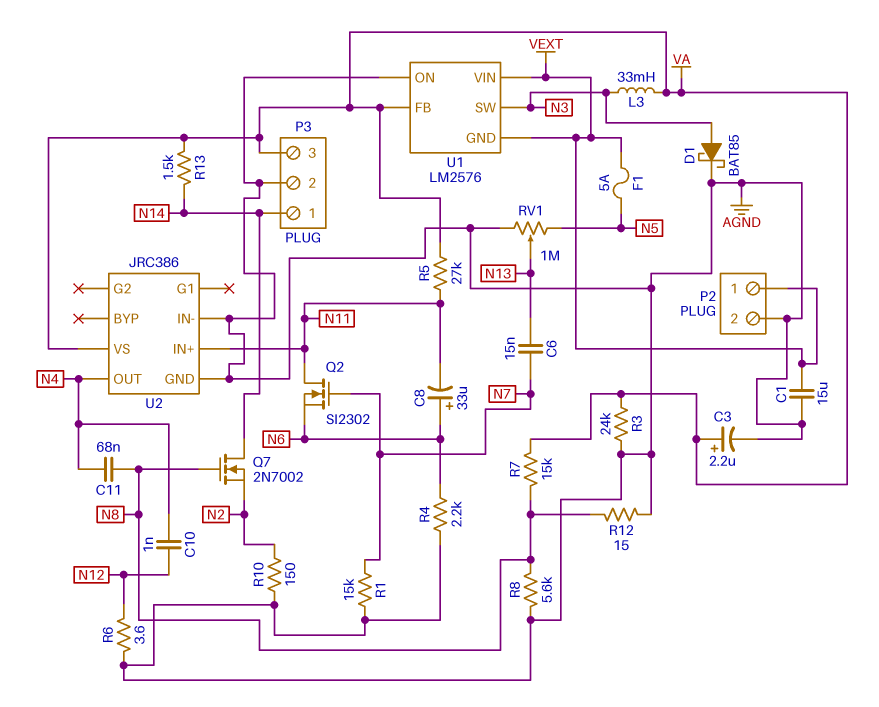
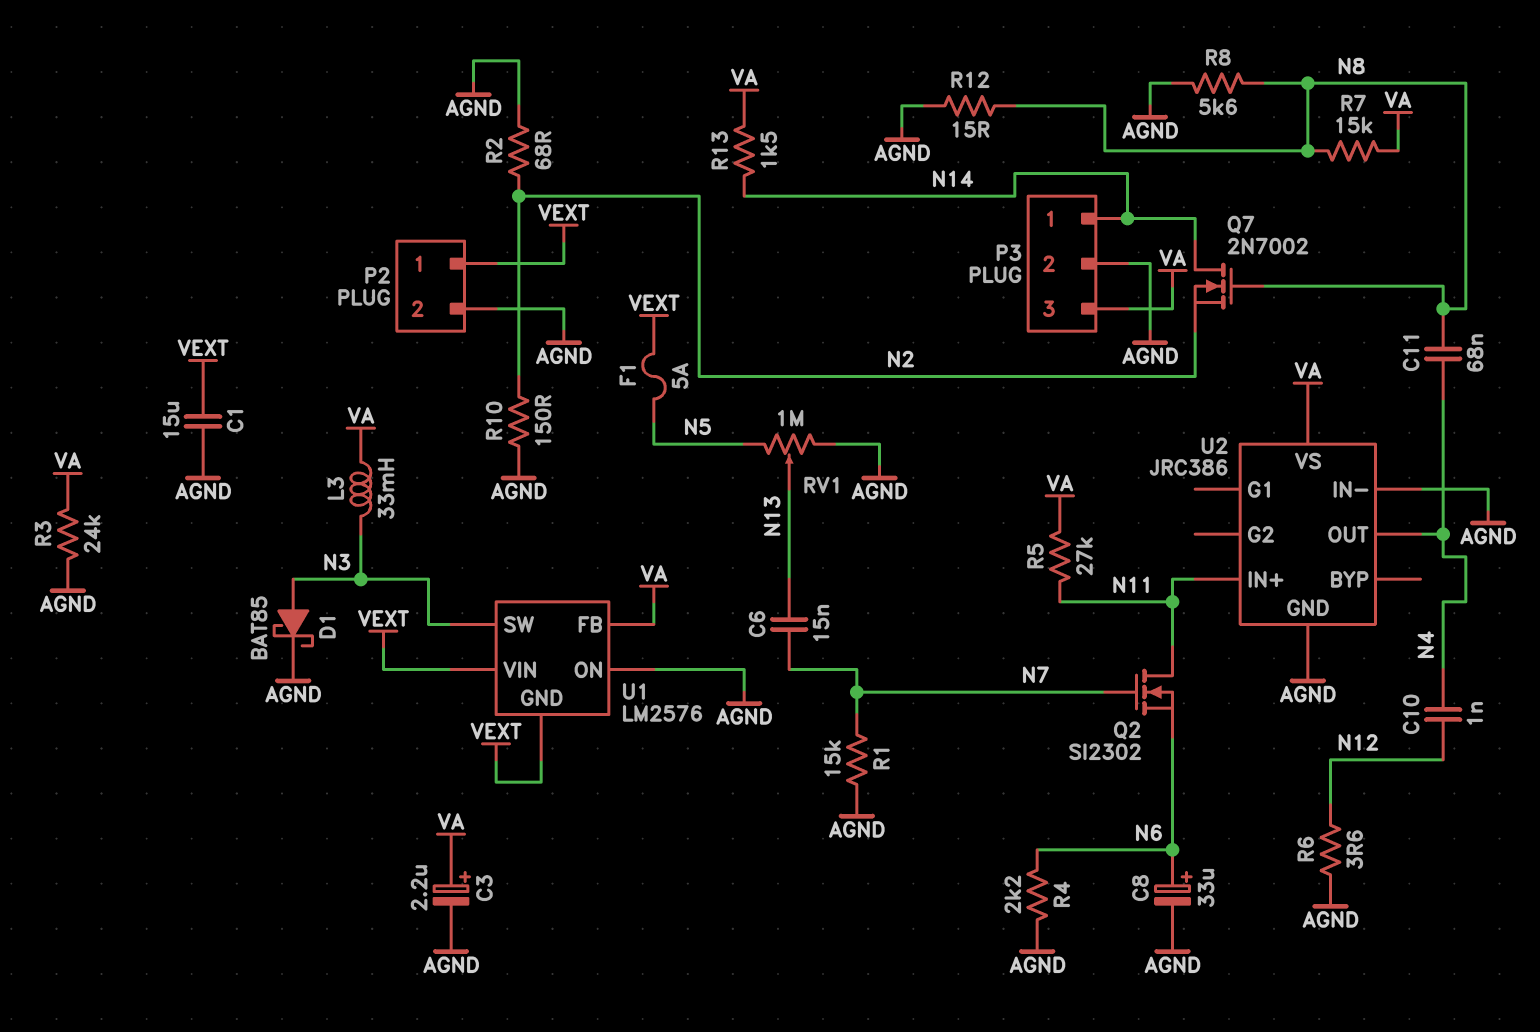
C8: 33uF (plus N6, minus N11) -> 33uF (plus N6, minus AGND)
R2: none -> 68 (AGND, N2)

